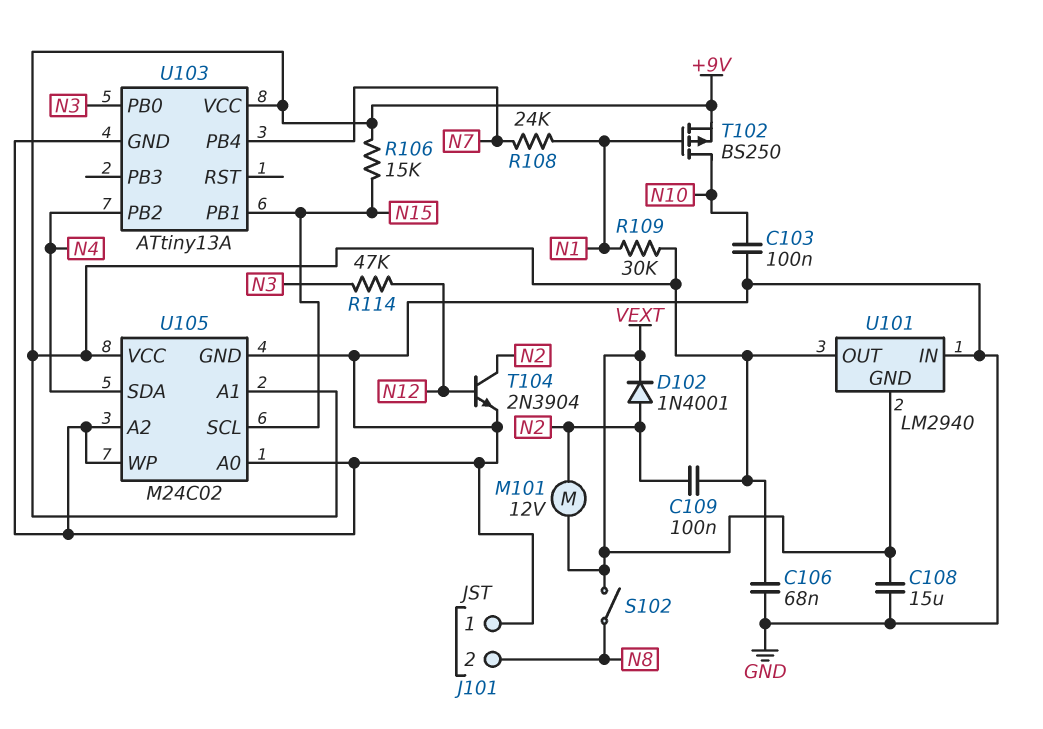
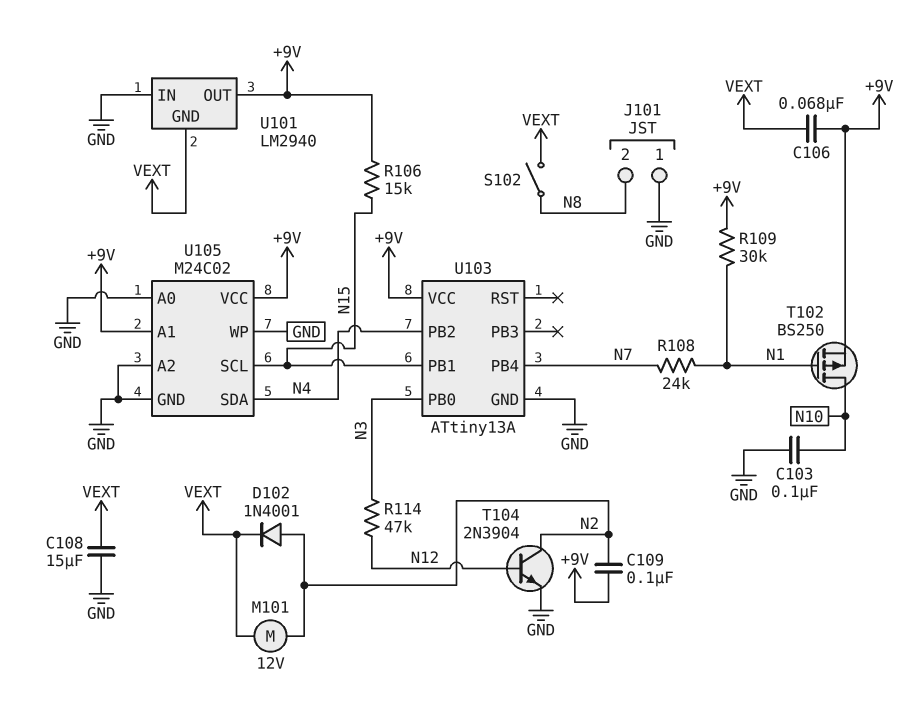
C106: 68nF (+9V, GND) -> 68nF (+9V, VEXT)

